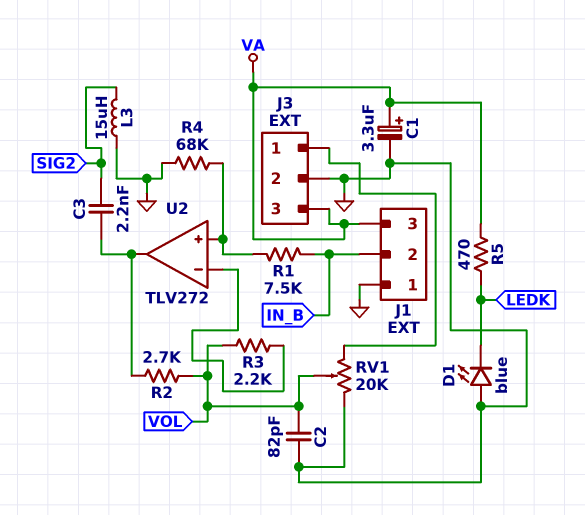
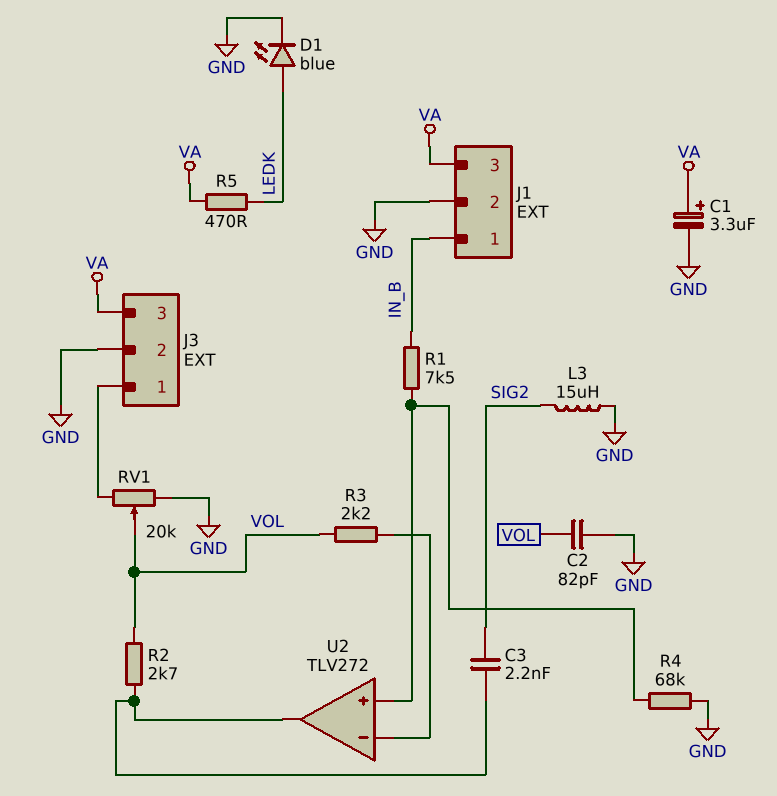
D1: LED blue (A GND, K LEDK) -> LED blue (A LEDK, K GND)
J1 pin 1: GND -> IN_B
J1 pin 2: IN_B -> GND

